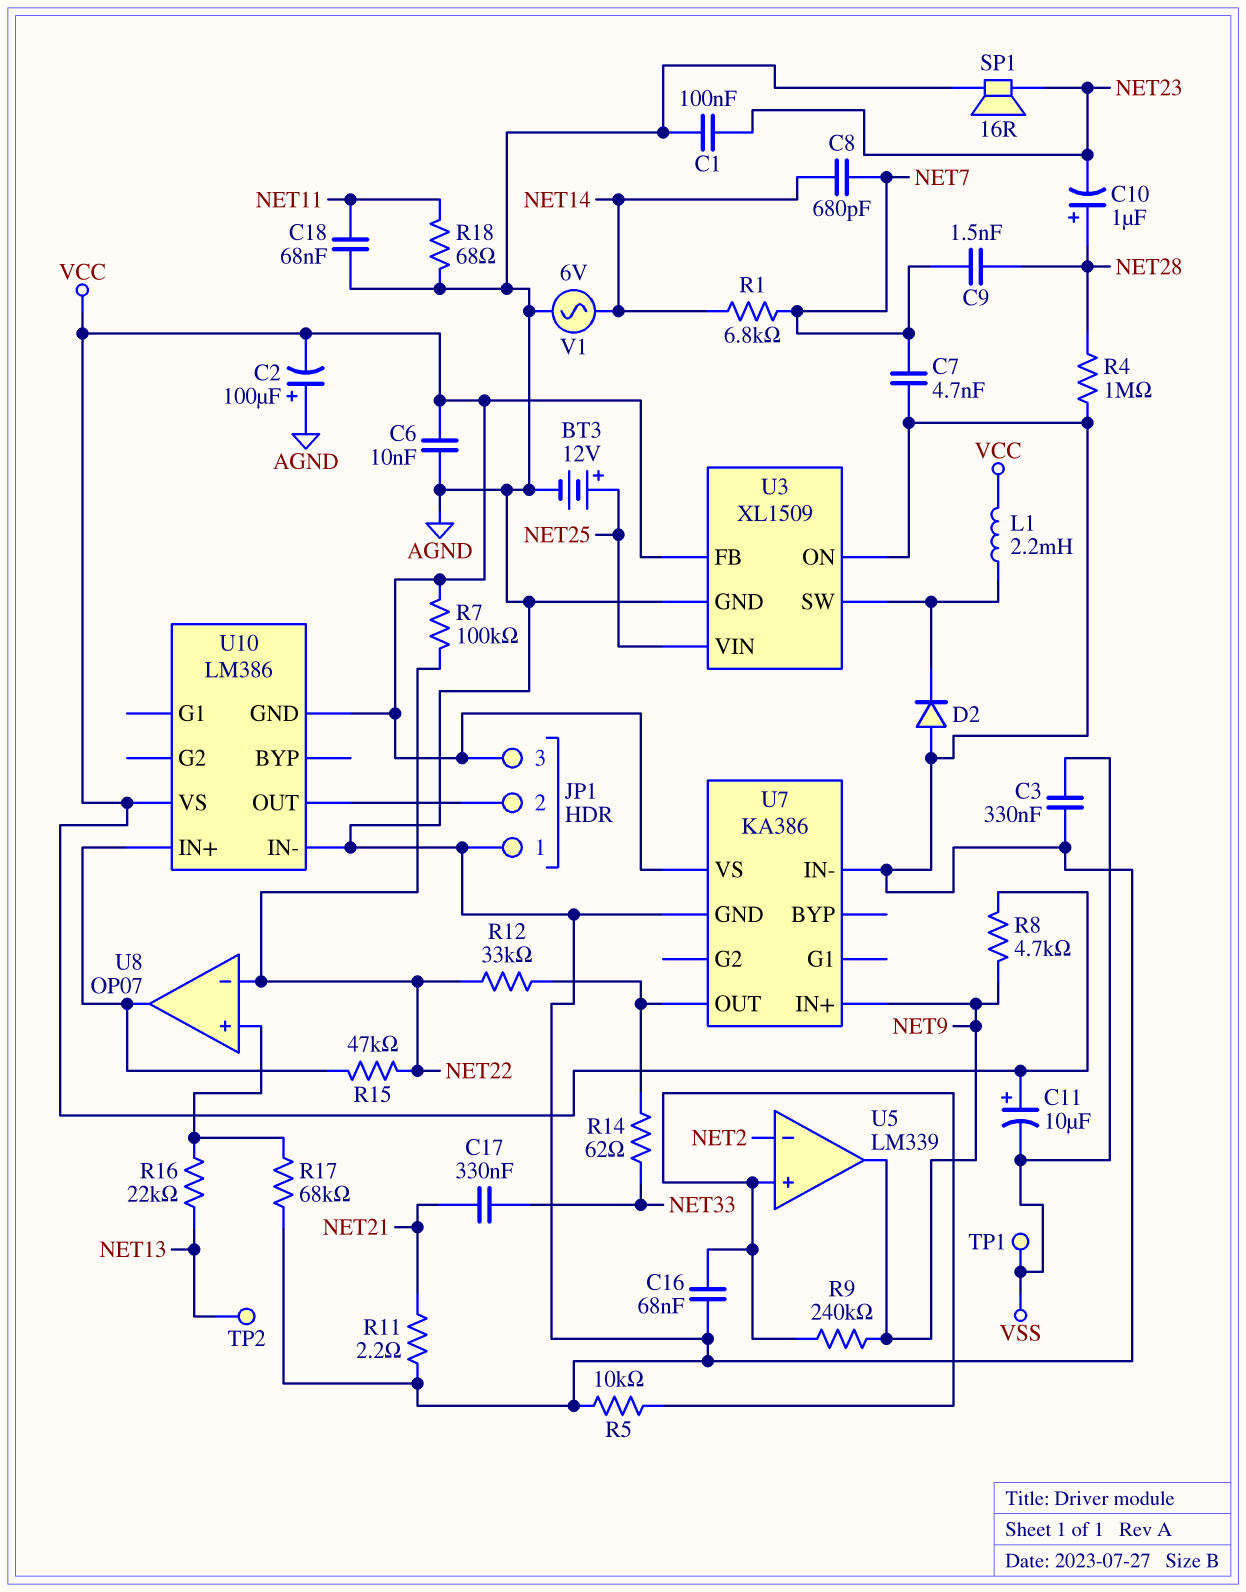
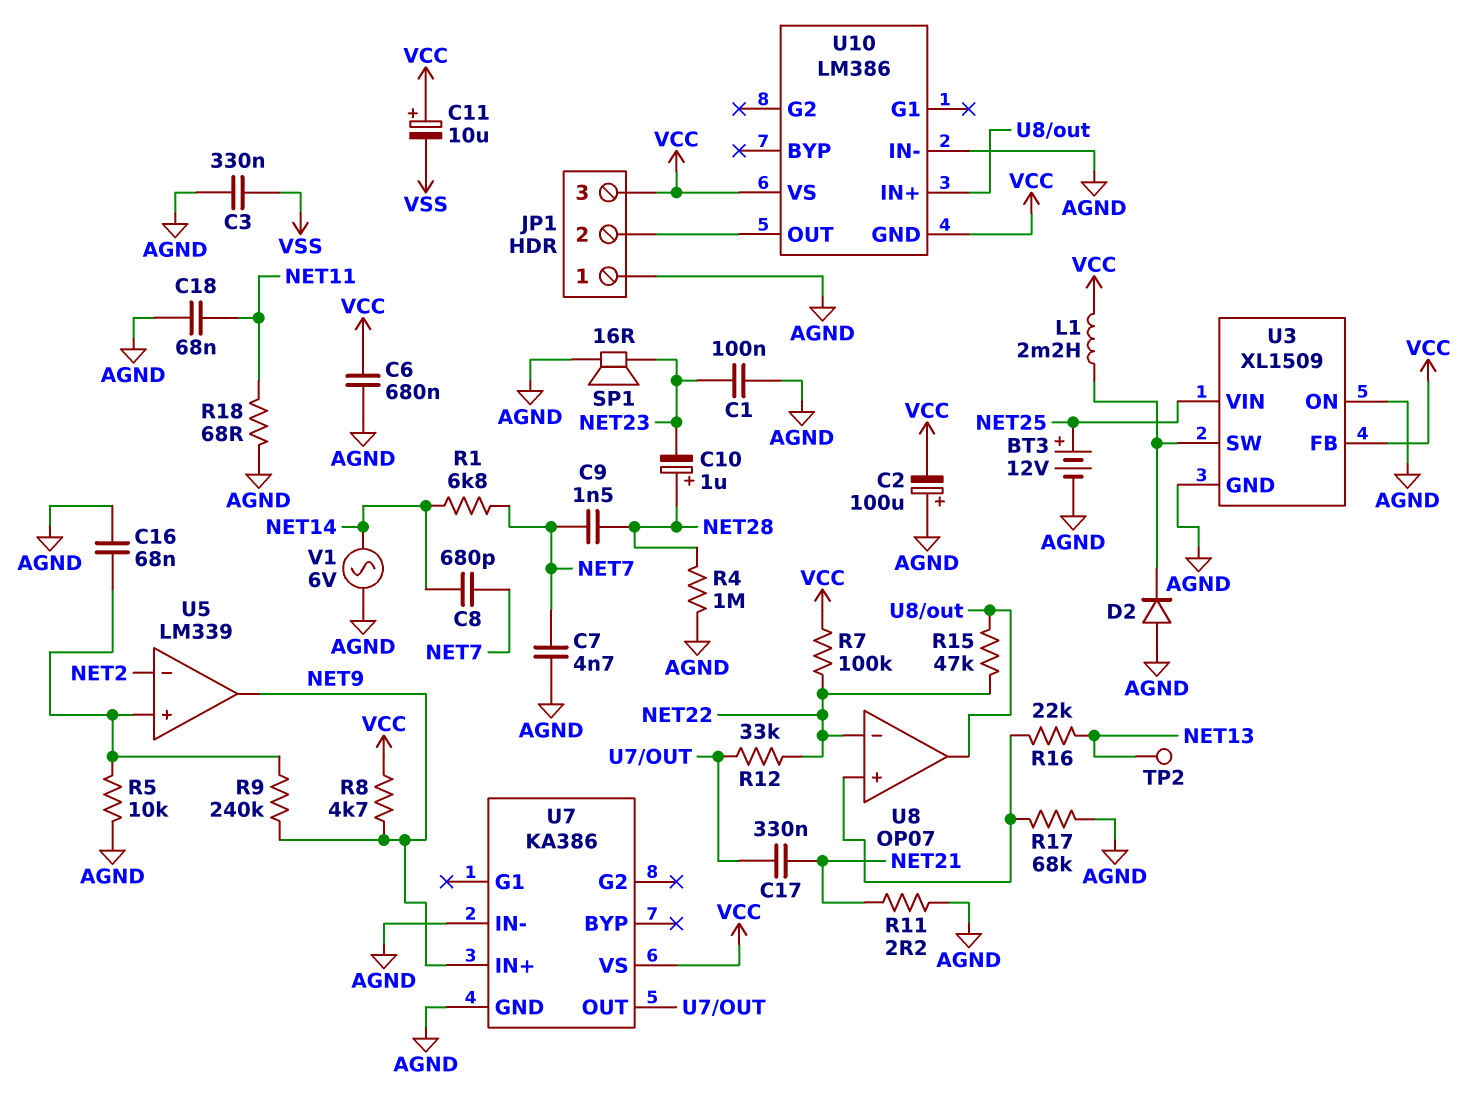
C6: 10nF (AGND, VCC) -> 680nF (AGND, VCC)
C17: 330nF (NET21, NET33) -> 330nF (NET21, U7/OUT)
R14: 62 (NET33, U7/OUT) -> none
TP1: test point (VSS) -> none

